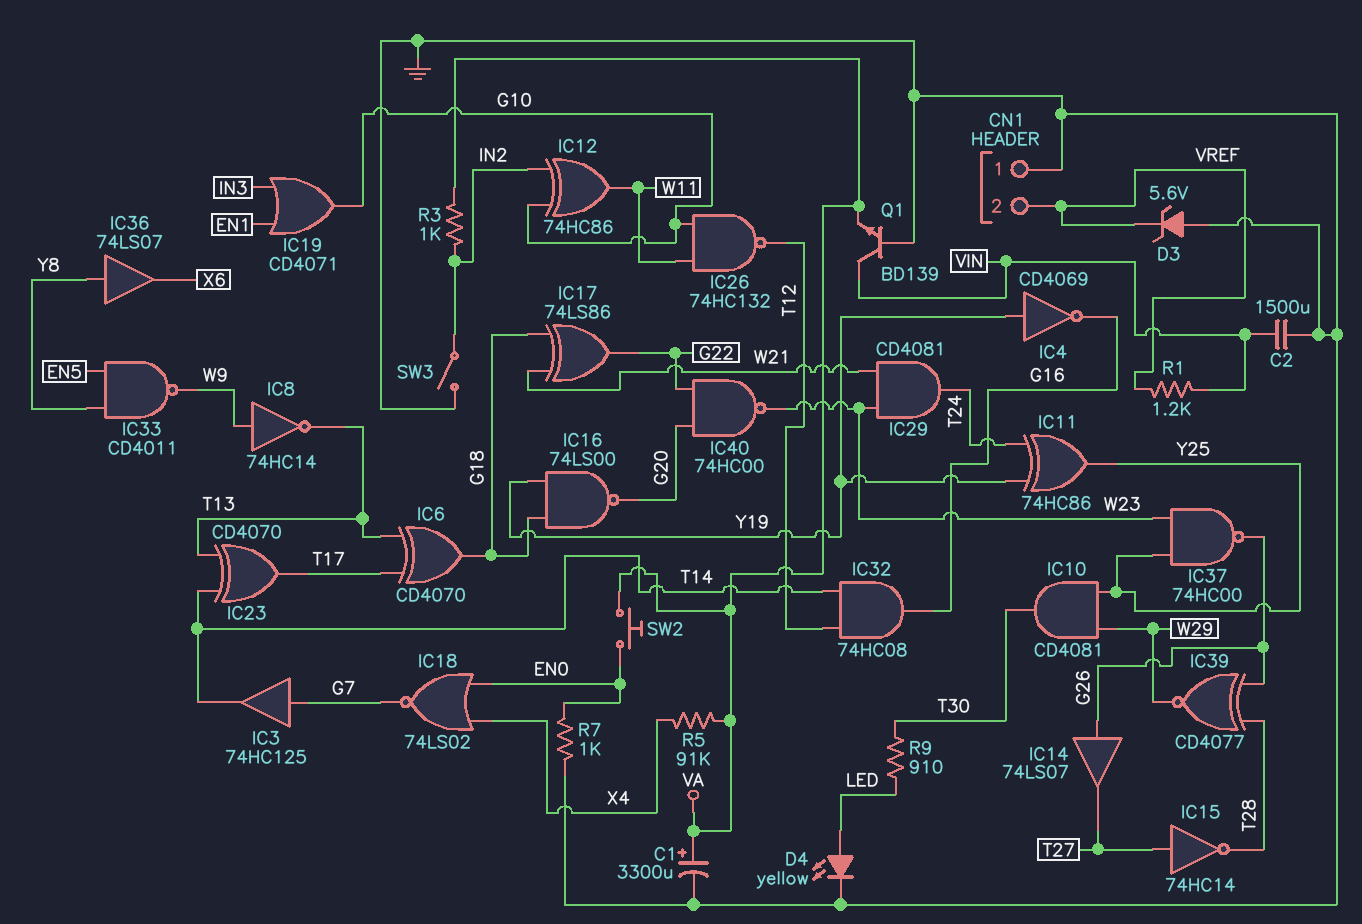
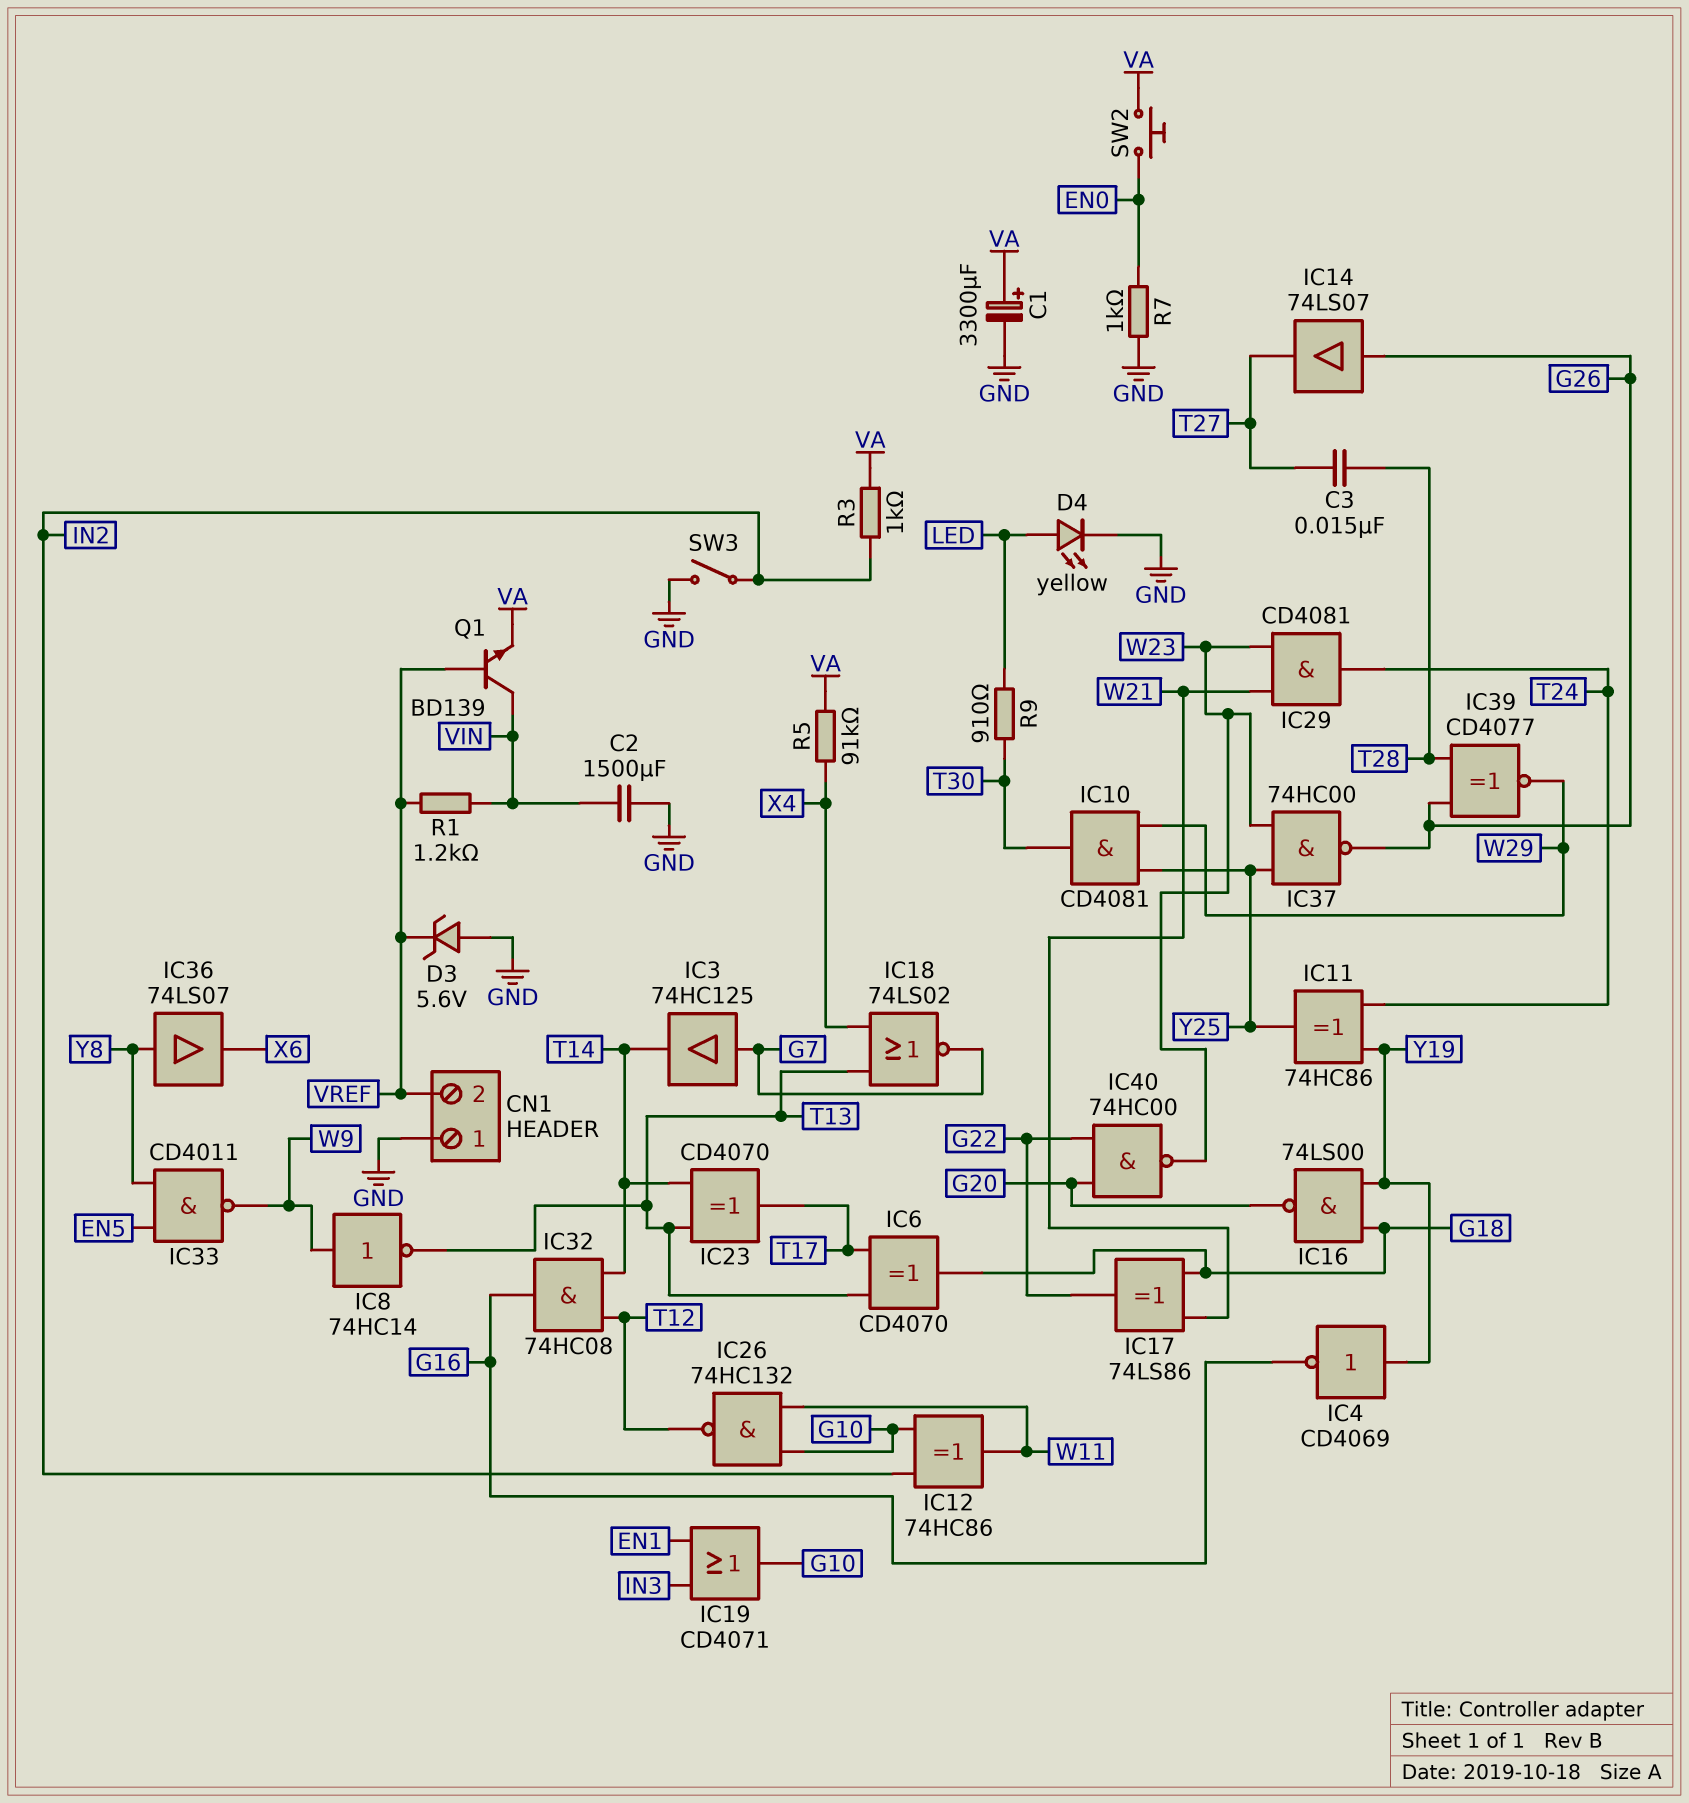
C3: none -> 15nF (T27, T28)
IC15: NOT 74HC14 (in T27, out T28) -> none
IC18: NOR 74LS02 (in EN0, in X4, out G7) -> NOR 74LS02 (in T13, in X4, out G7)
Q1: NPN BD139 (B GND, C VIN, E VA) -> NPN BD139 (B VREF, C VIN, E VA)

